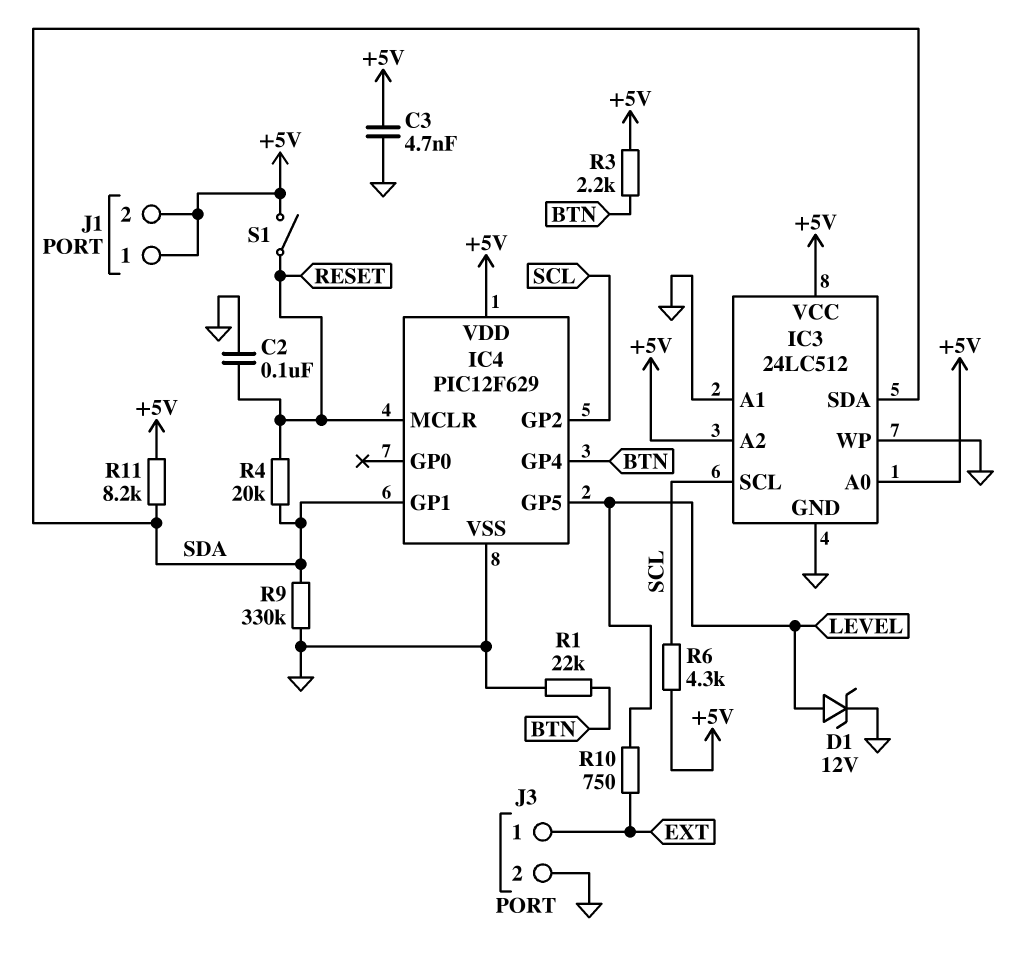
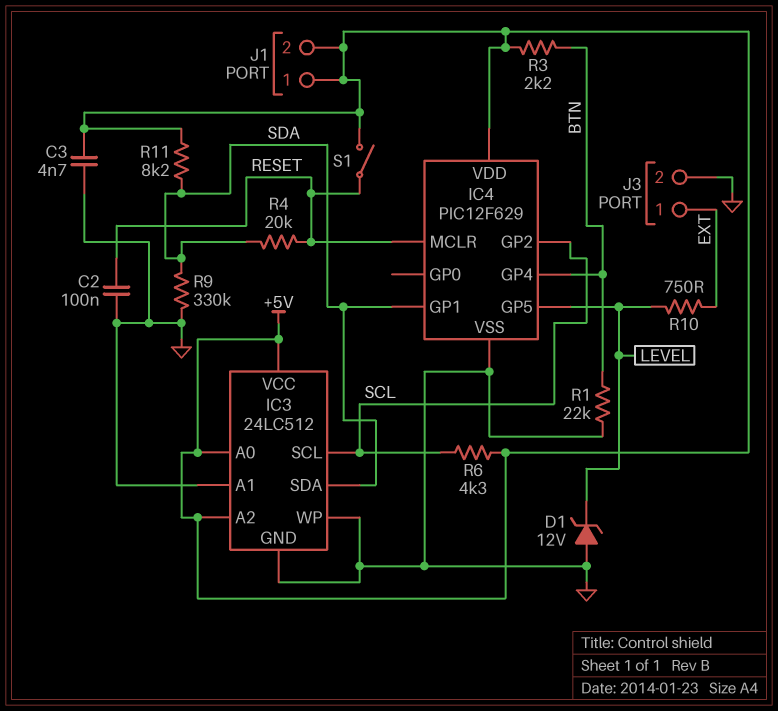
D1: zener 12V (A LEVEL, K GND) -> zener 12V (A GND, K LEVEL)

